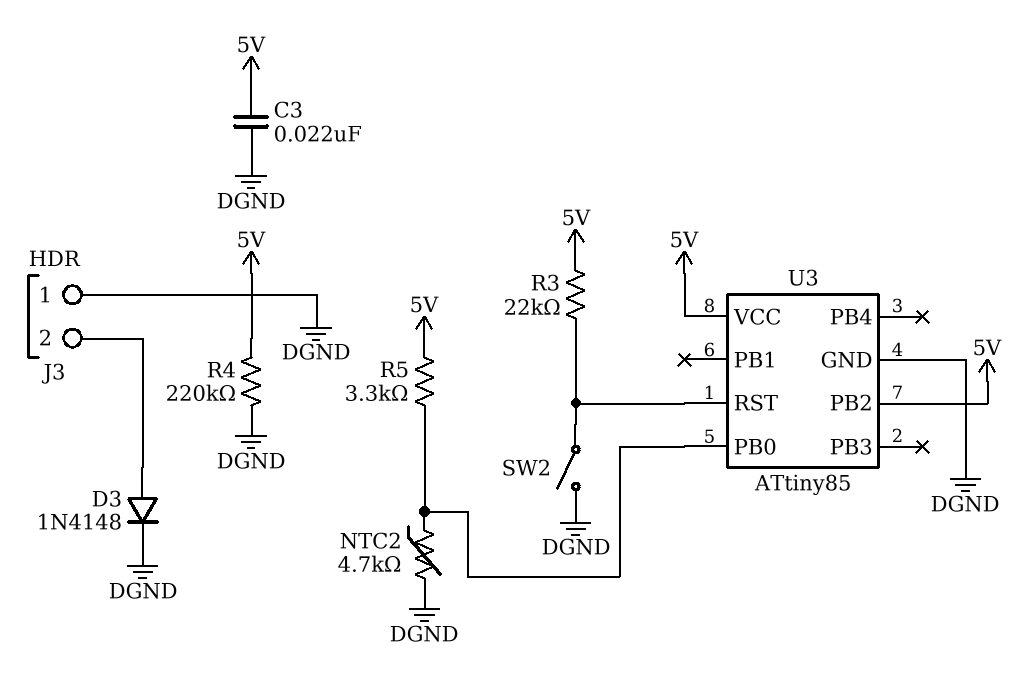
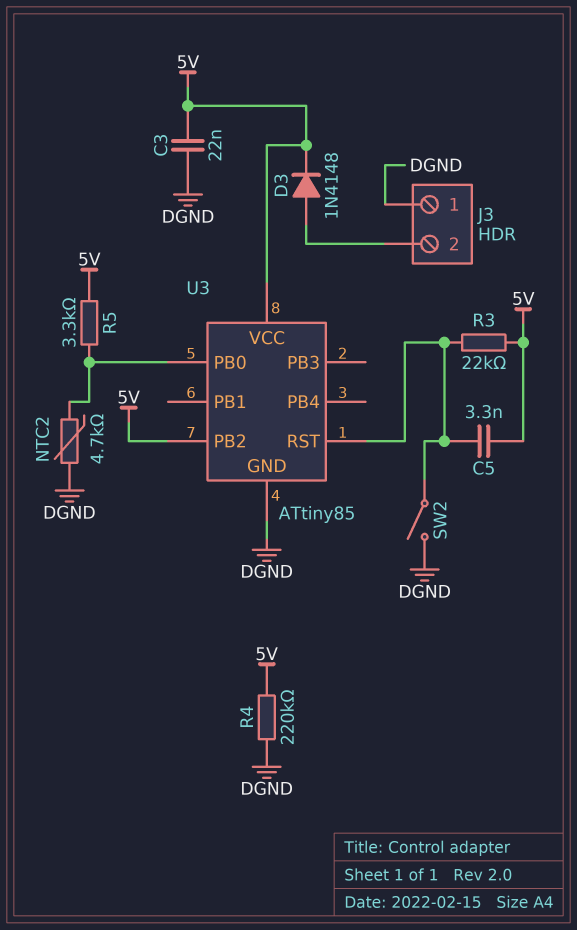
C5: none -> 3.3nF (5V, U3/RST)
D3: diode 1N4148 (A J3/2, K DGND) -> diode 1N4148 (A J3/2, K 5V)

